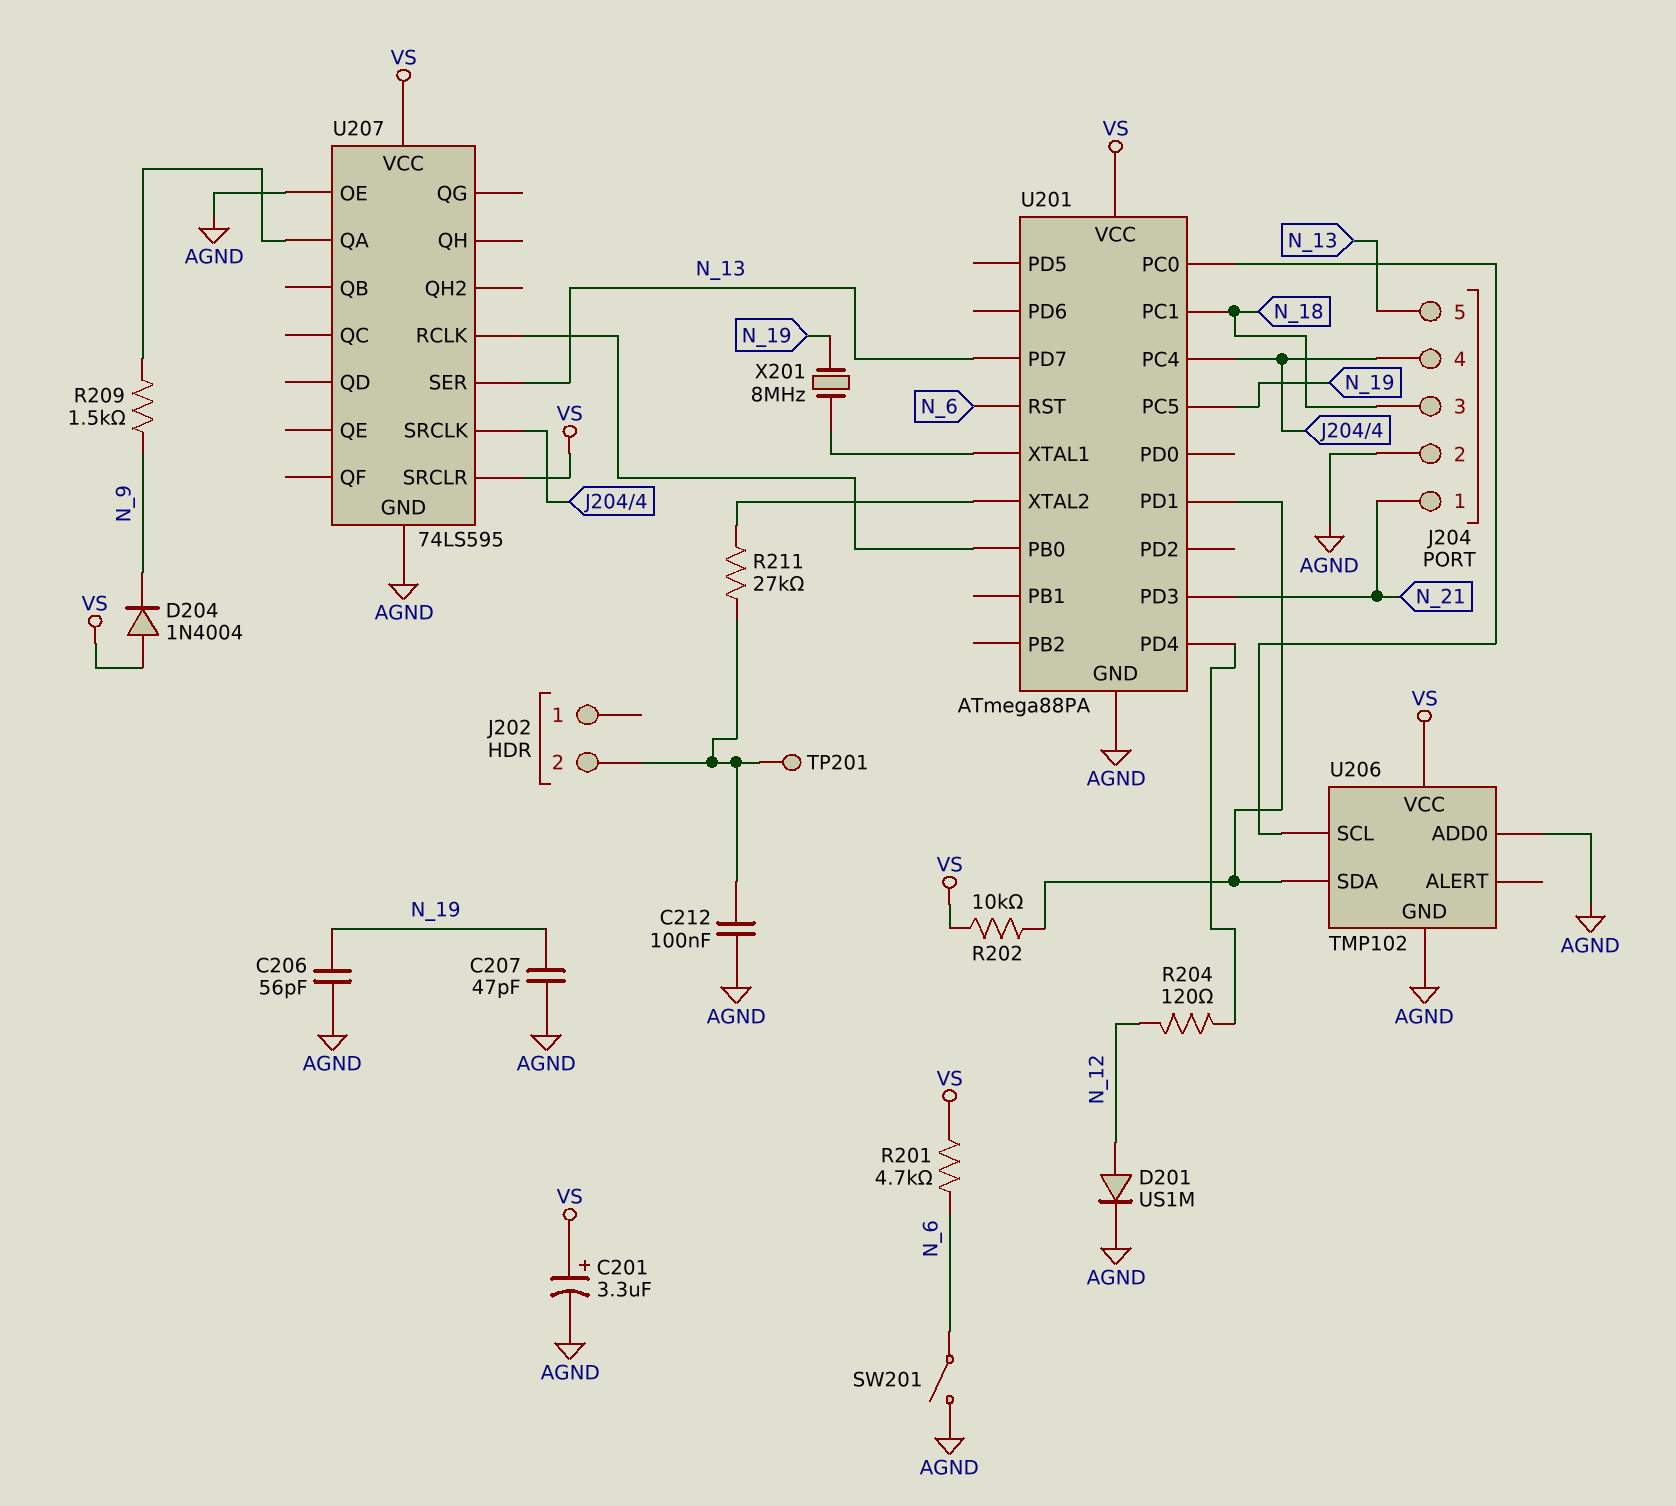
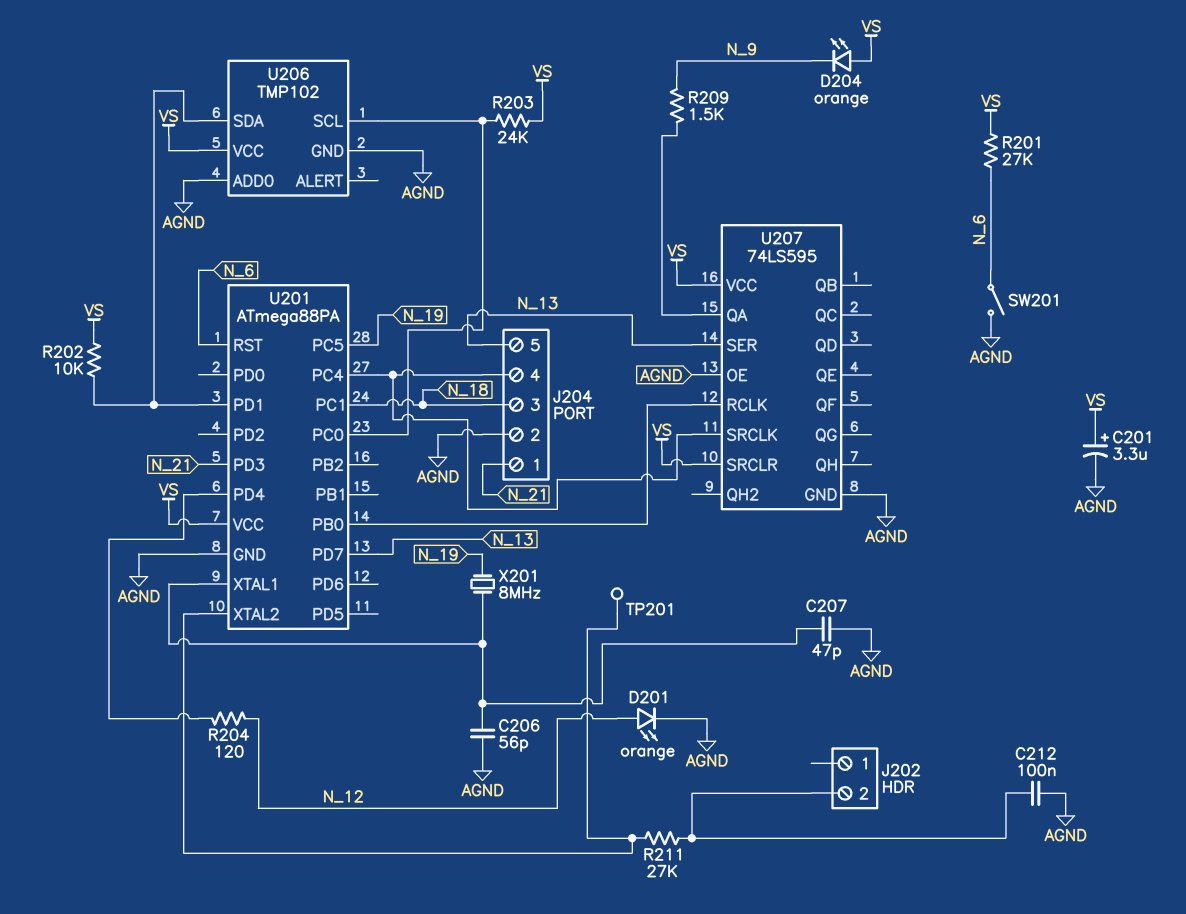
C206: 56pF (AGND, N_19) -> 56pF (AGND, U201/XTAL1)
C207: 47pF (AGND, N_19) -> 47pF (AGND, U201/XTAL1)
D201: diode US1M (A N_12, K AGND) -> LED orange (A N_12, K AGND)
D204: diode 1N4004 (A VS, K N_9) -> LED orange (A VS, K N_9)
R201: 4.7k (N_6, VS) -> 27k (N_6, VS)
R203: none -> 24k (U201/PC0, VS)
TP201: test point (J202/2) -> test point (U201/XTAL2)

